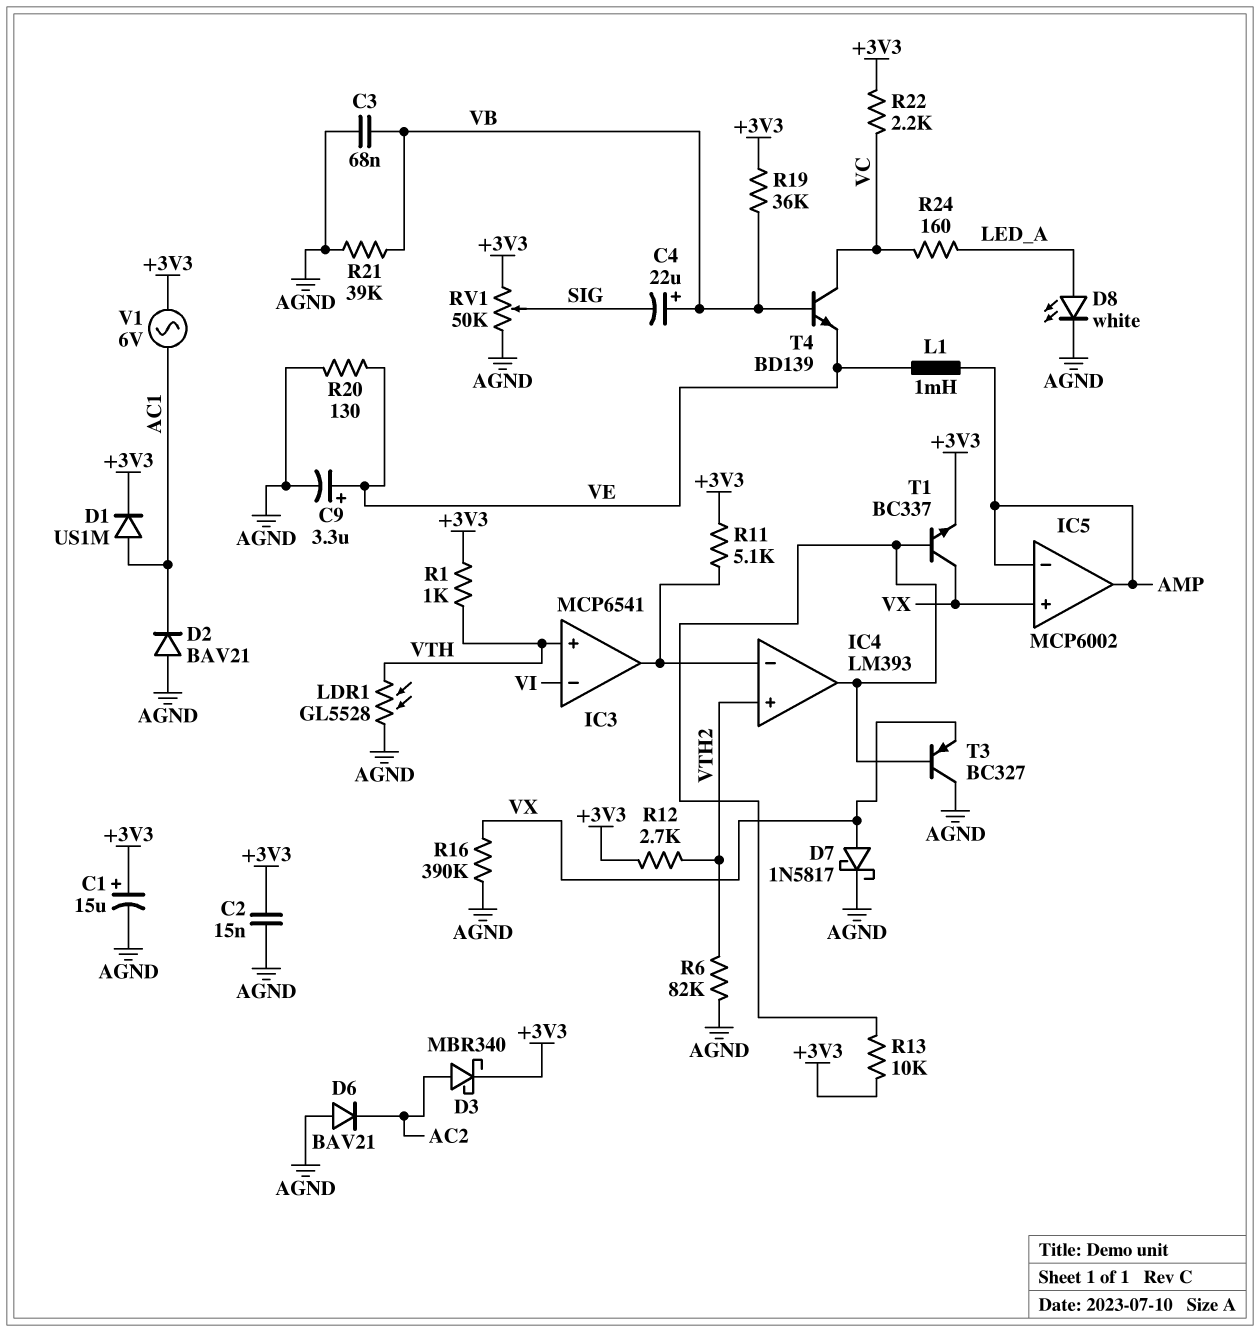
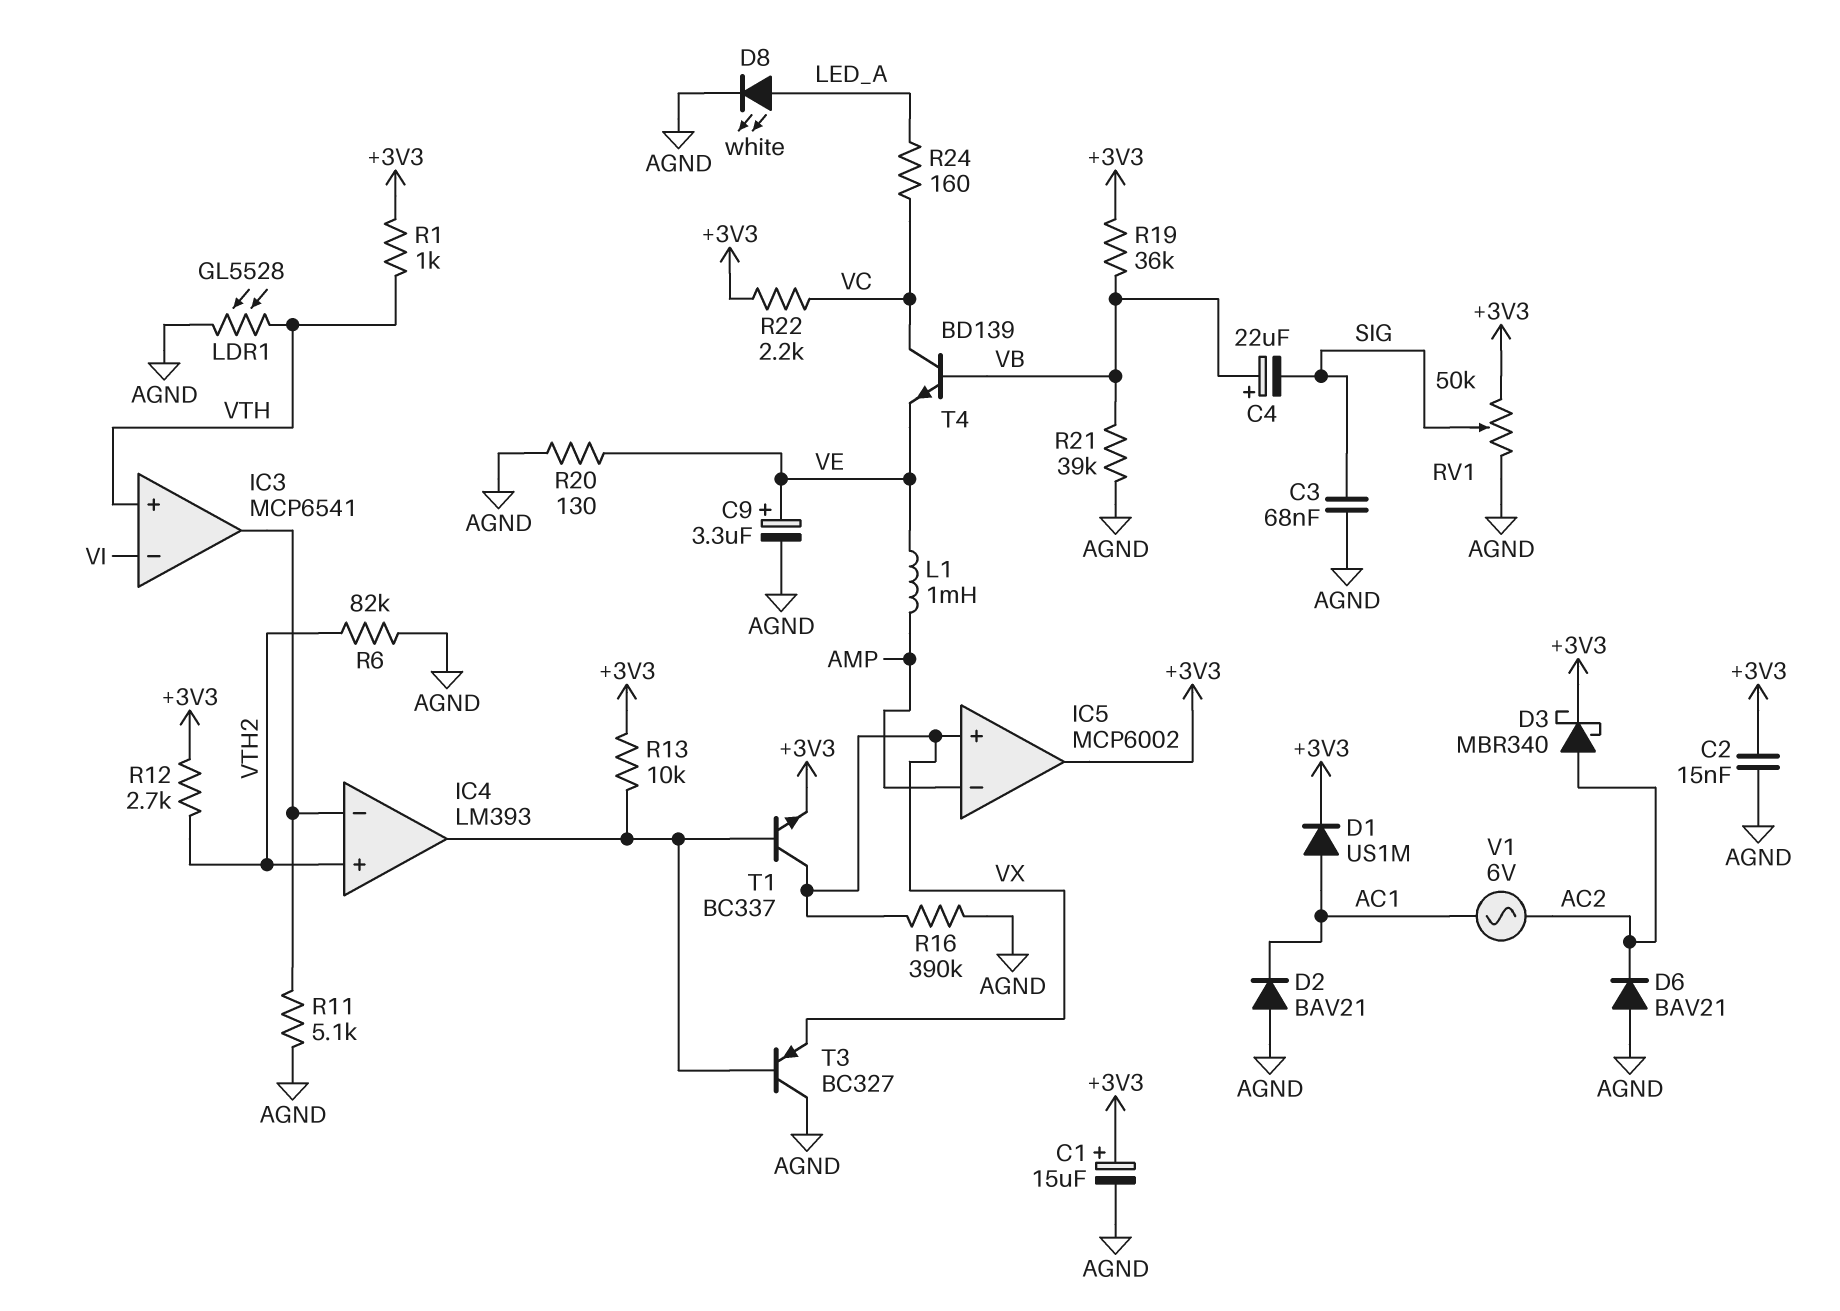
C3: 68nF (AGND, VB) -> 68nF (AGND, SIG)
D7: schottky 1N5817 (A VX, K AGND) -> none
IC5 pin out: AMP -> +3V3
R11: 5.1k (+3V3, IC3/out) -> 5.1k (AGND, IC3/out)
V1: AC 6V (+3V3, AC1) -> AC 6V (AC1, AC2)

